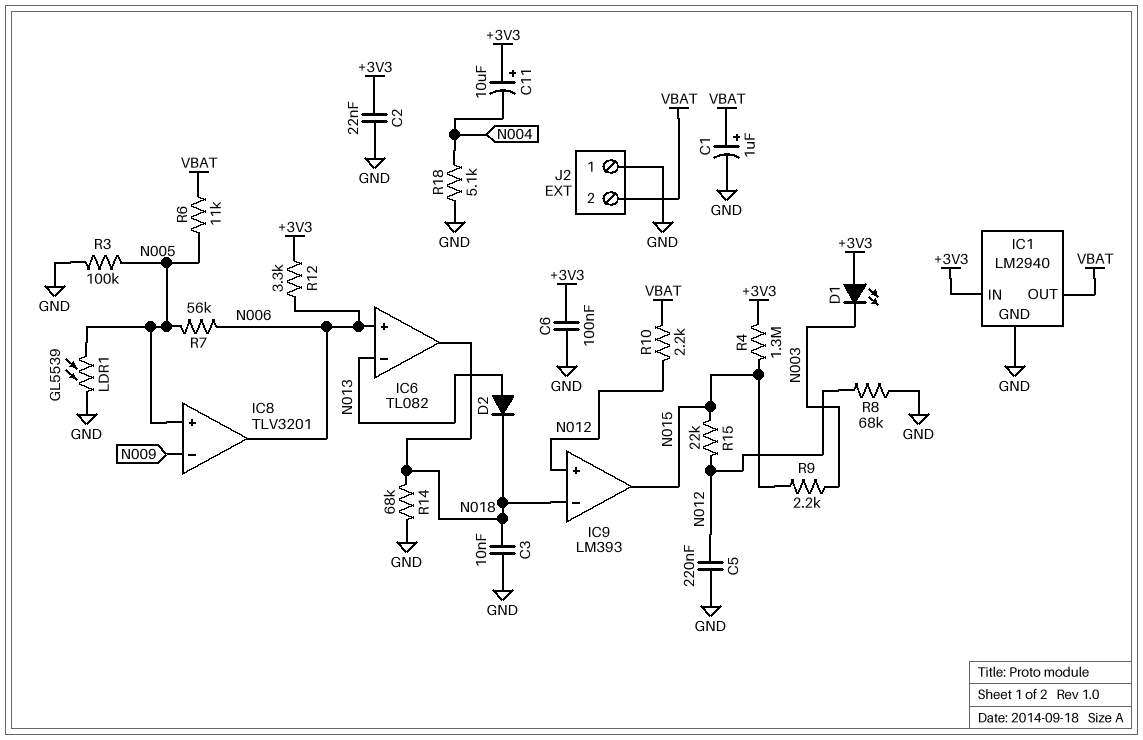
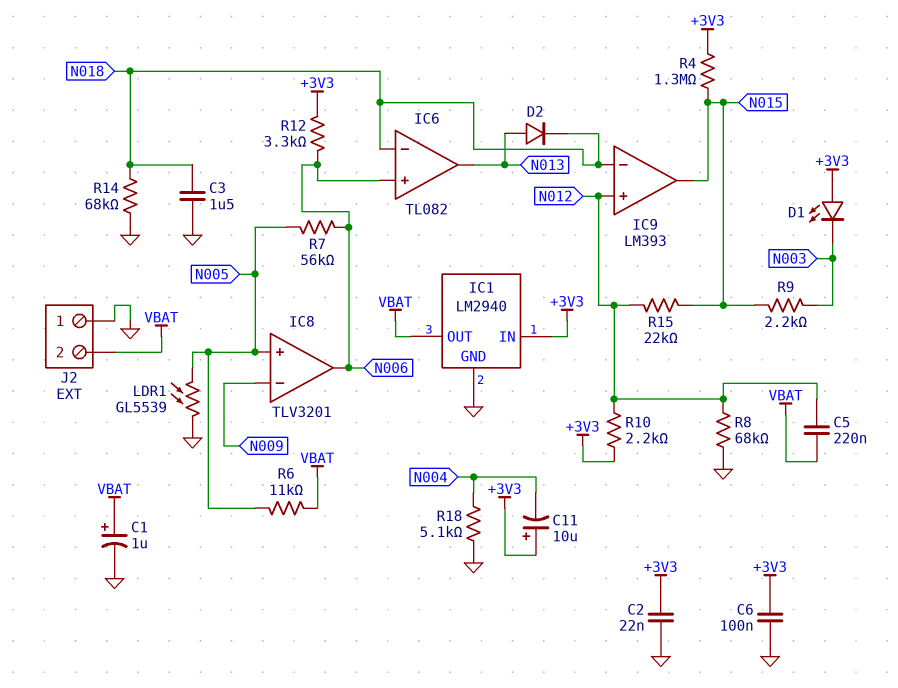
C3: 10nF (GND, N018) -> 1.5uF (GND, N018)
C5: 220nF (GND, N012) -> 220nF (N012, VBAT)
IC6 pin in-: N013 -> N018
IC6 pin out: N018 -> N013
R3: 100k (GND, N005) -> none
R10: 2.2k (N012, VBAT) -> 2.2k (+3V3, N012)

